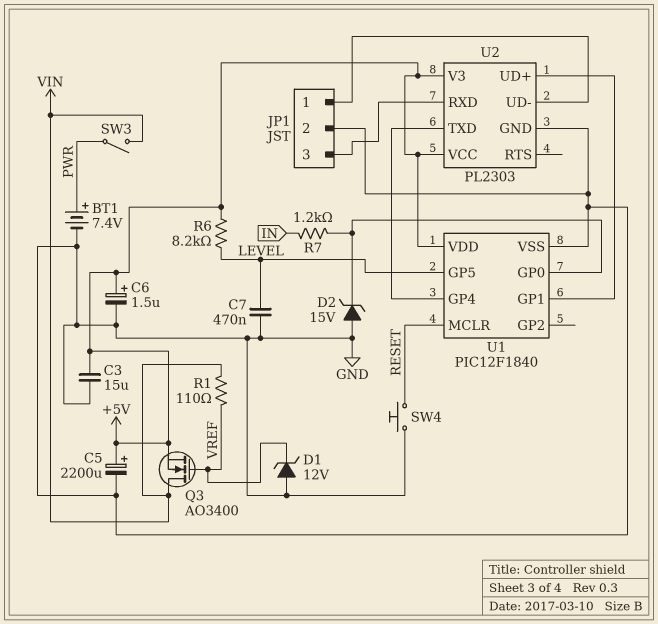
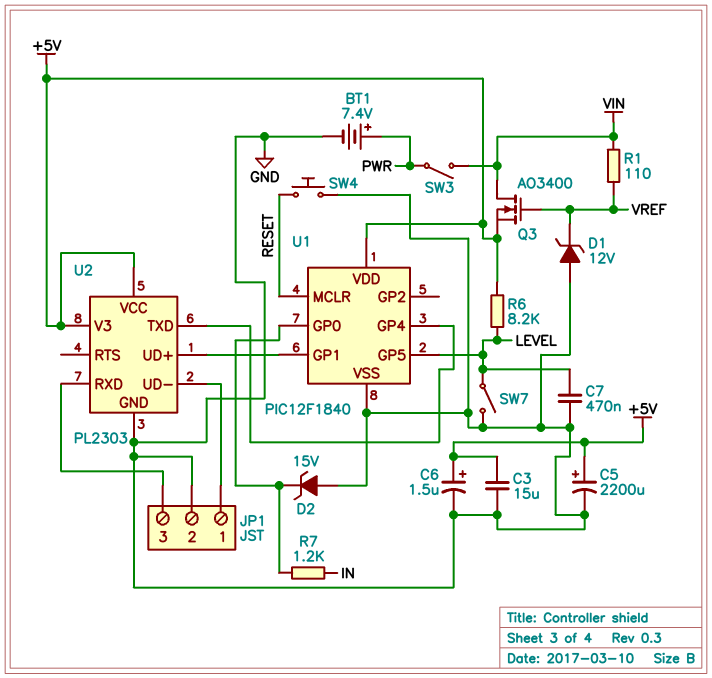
SW7: none -> switch (GND, LEVEL)

